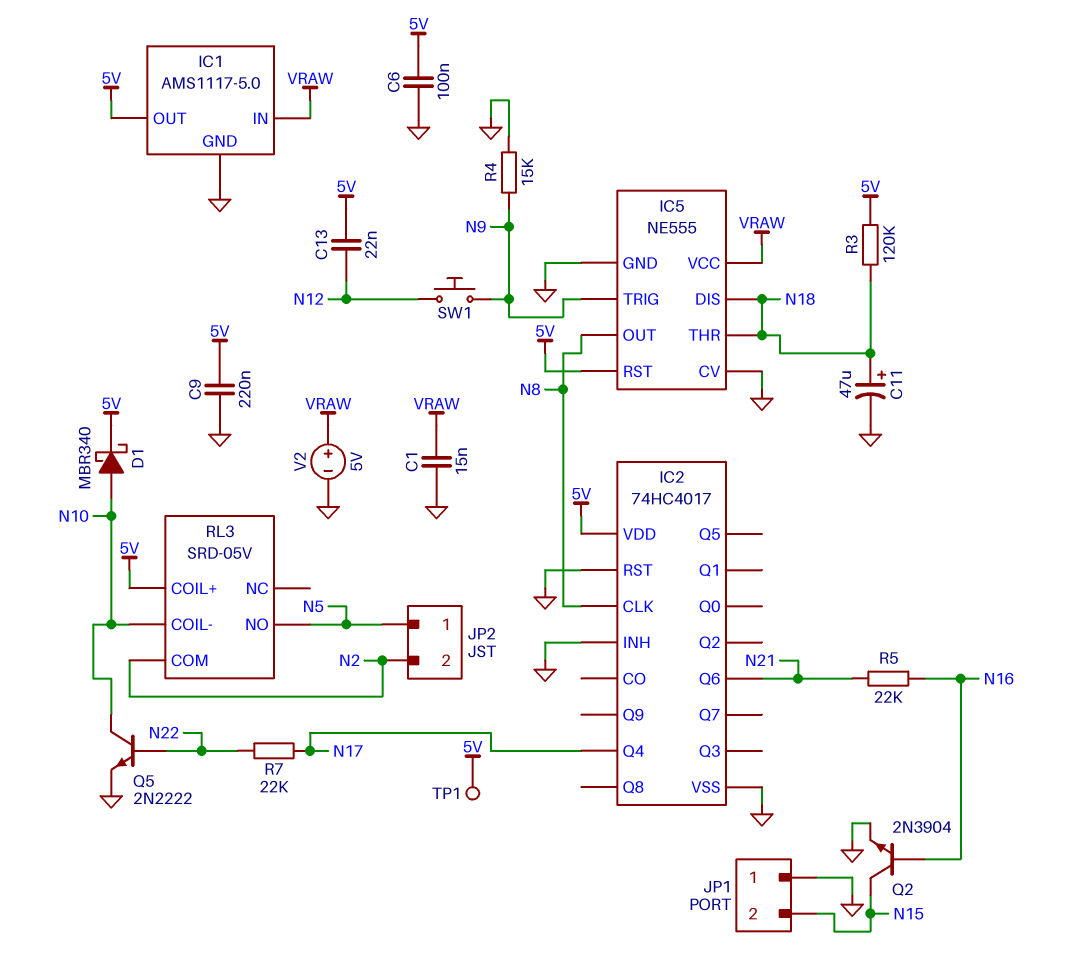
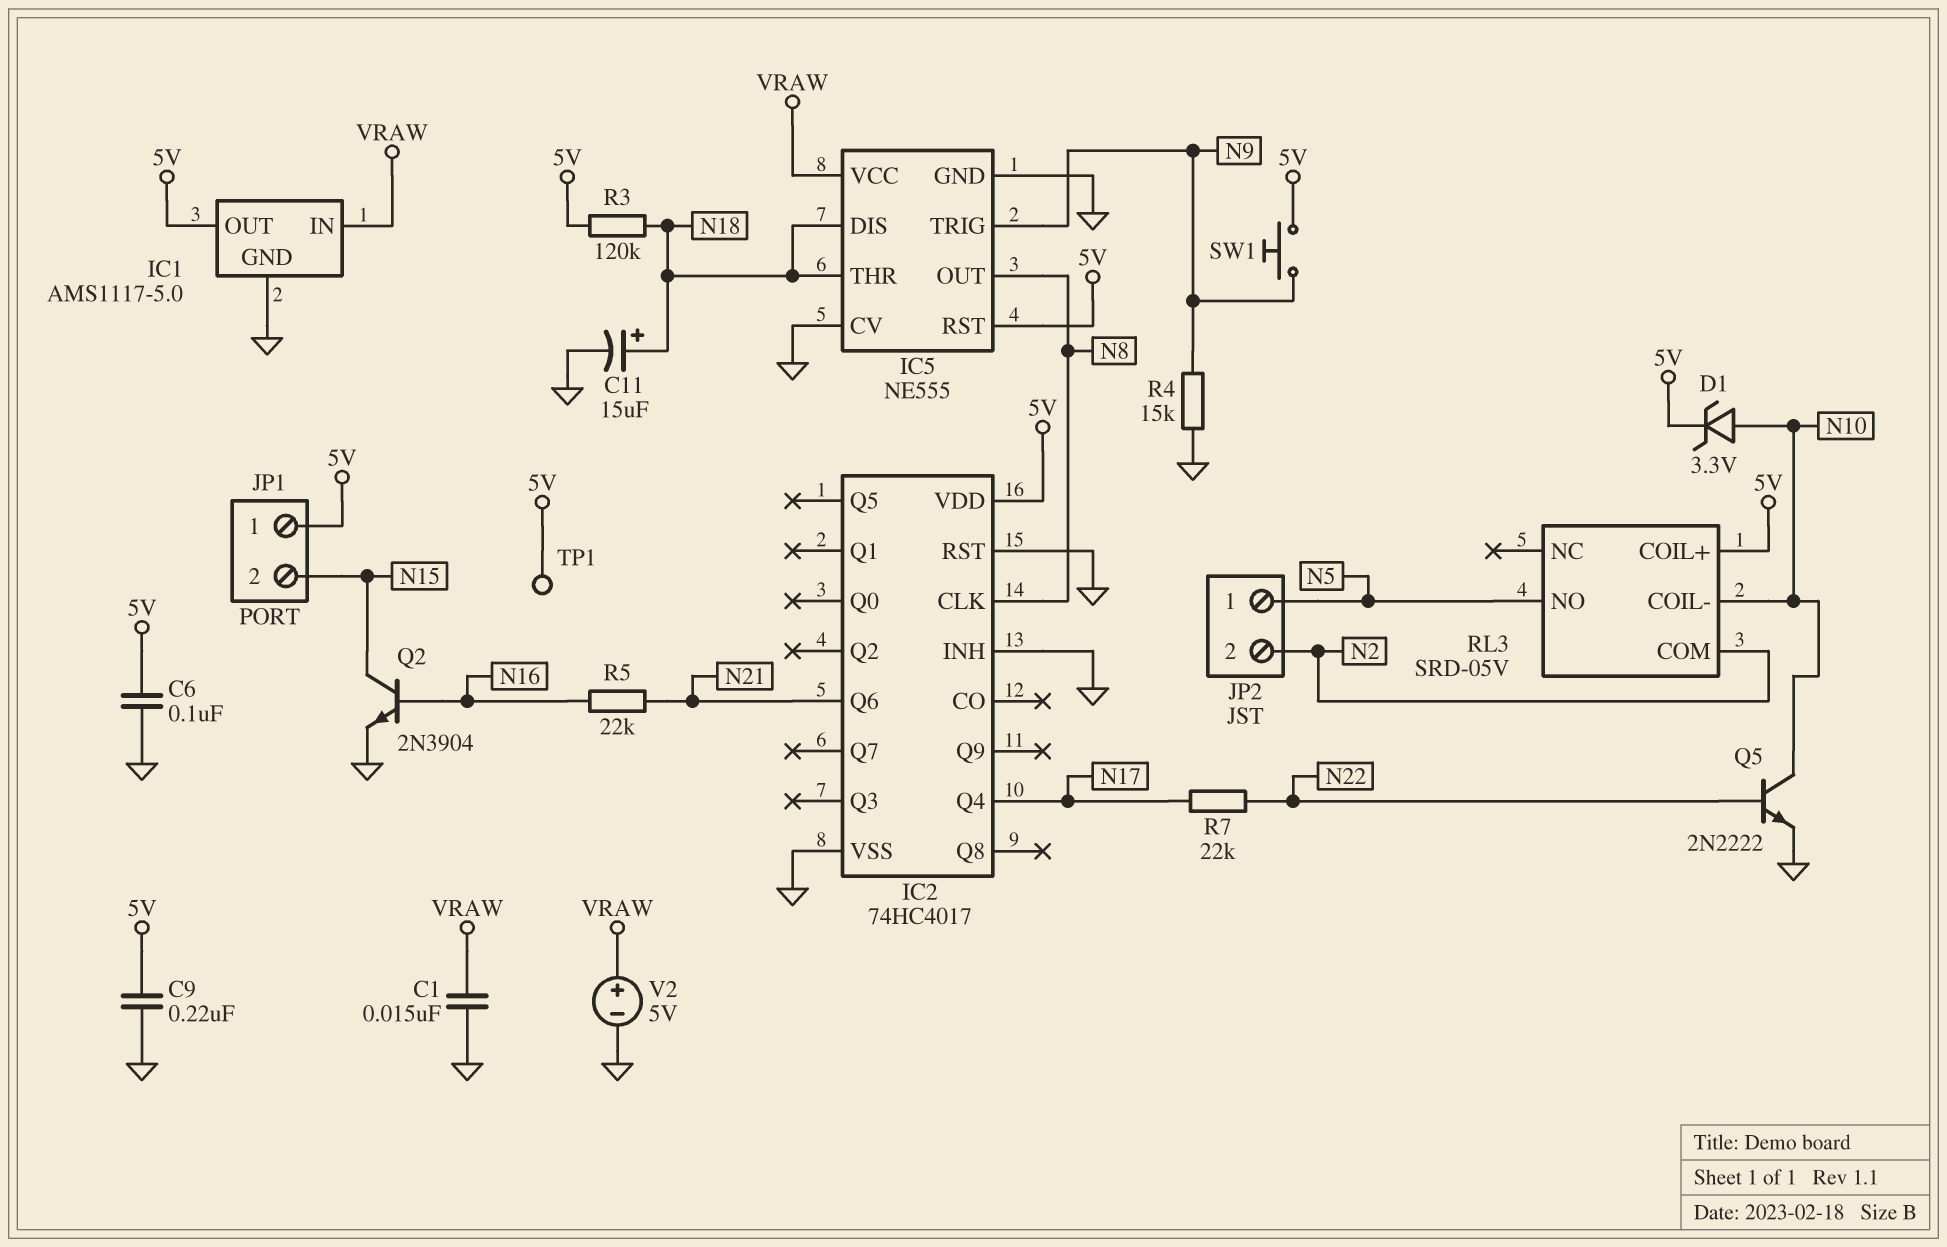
C11: 47uF (plus N18, minus GND) -> 15uF (plus N18, minus GND)
C13: 22nF (5V, N12) -> none
D1: schottky MBR340 (A N10, K 5V) -> zener 3.3V (A N10, K 5V)
JP1 pin 1: GND -> 5V
SW1: button (N9, N12) -> button (5V, N9)

